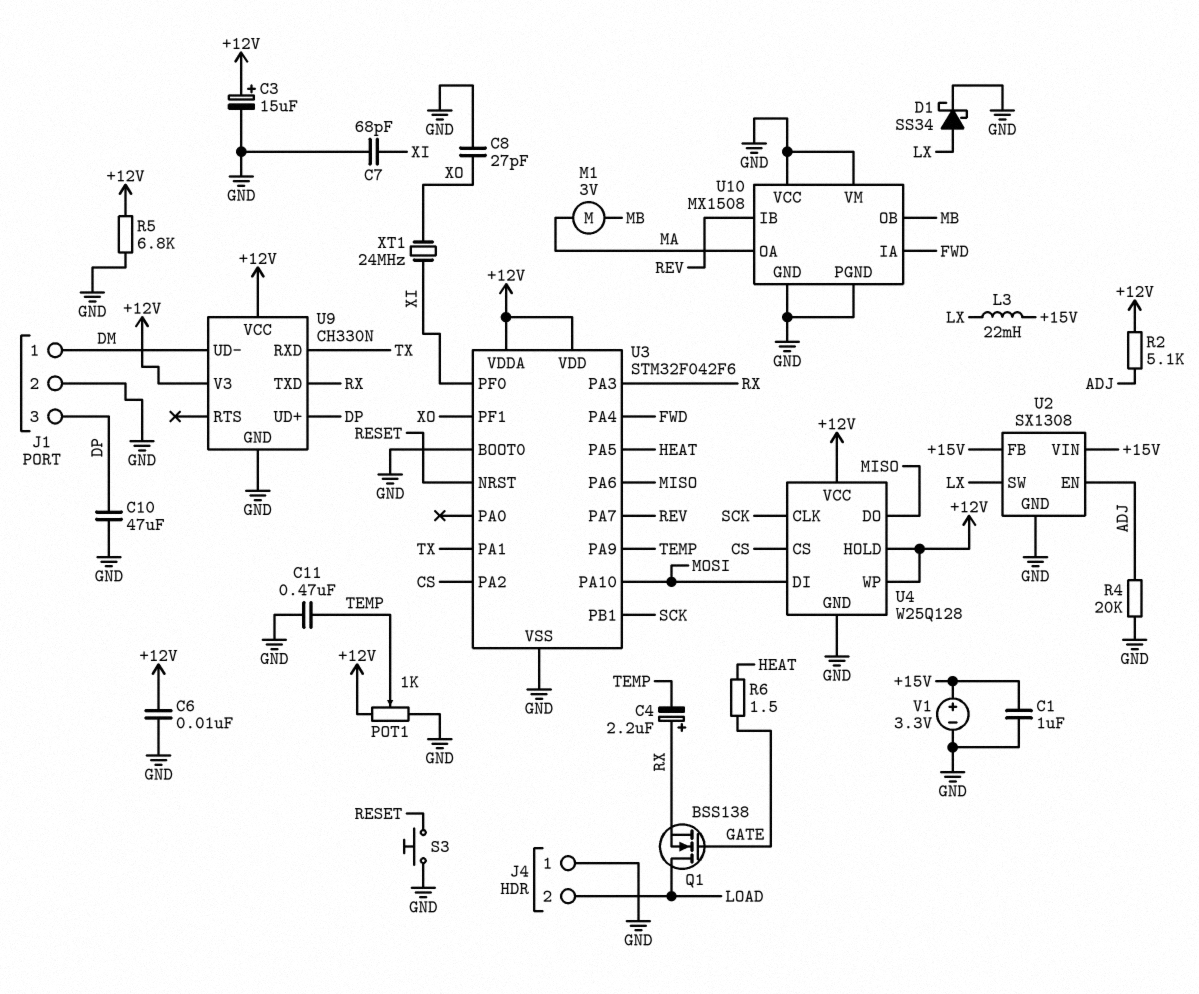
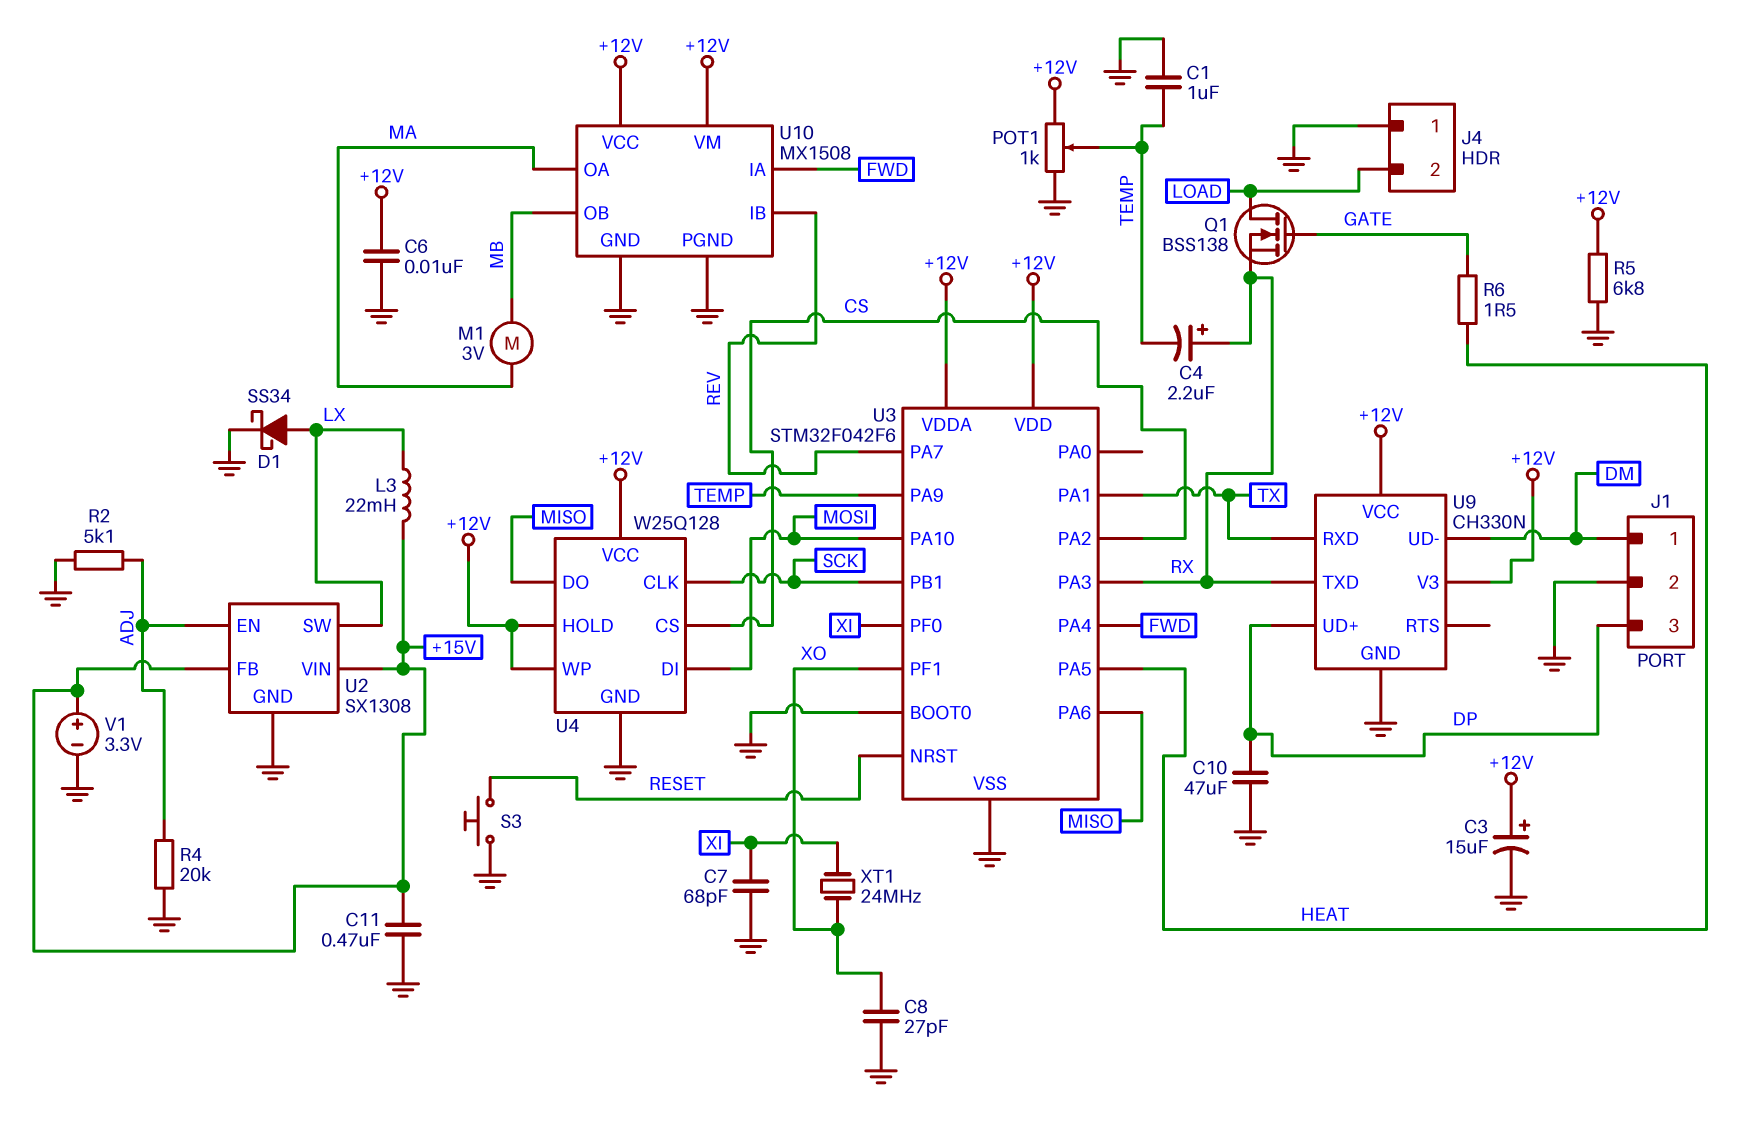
C1: 1uF (+15V, GND) -> 1uF (GND, TEMP)
C11: 470nF (GND, TEMP) -> 470nF (+15V, GND)
R2: 5.1k (+12V, ADJ) -> 5.1k (ADJ, GND)
U10 pin VCC: GND -> +12V
U10 pin VM: GND -> +12V

